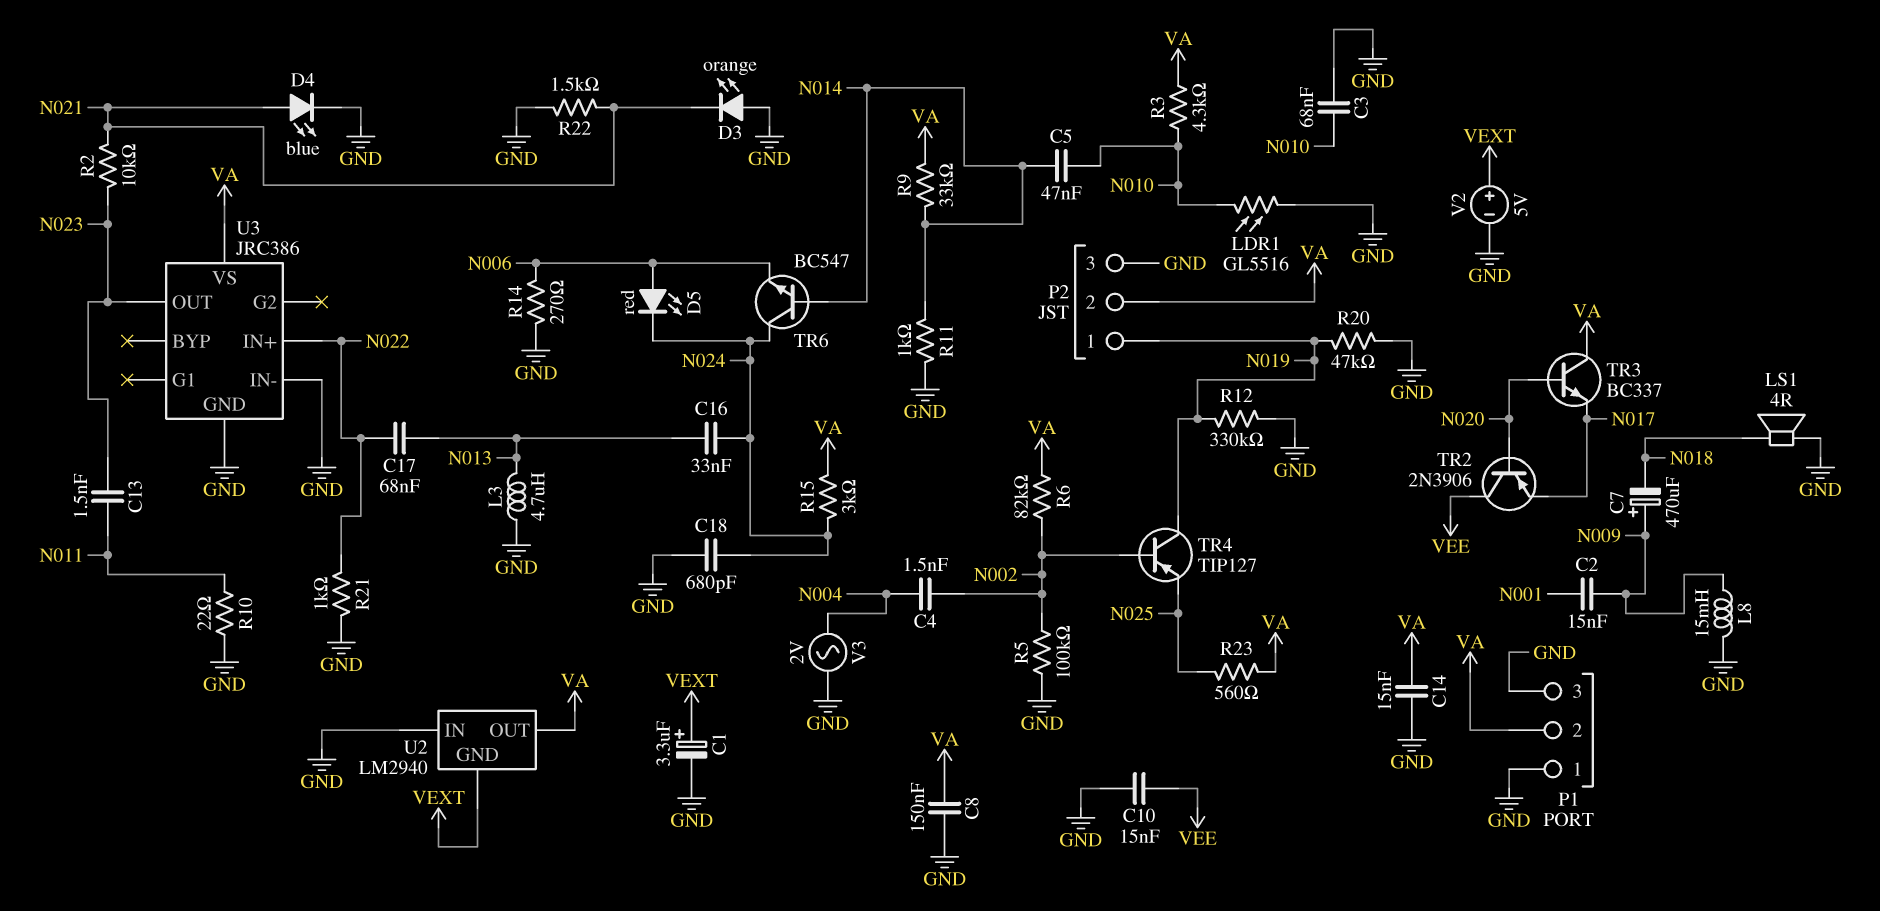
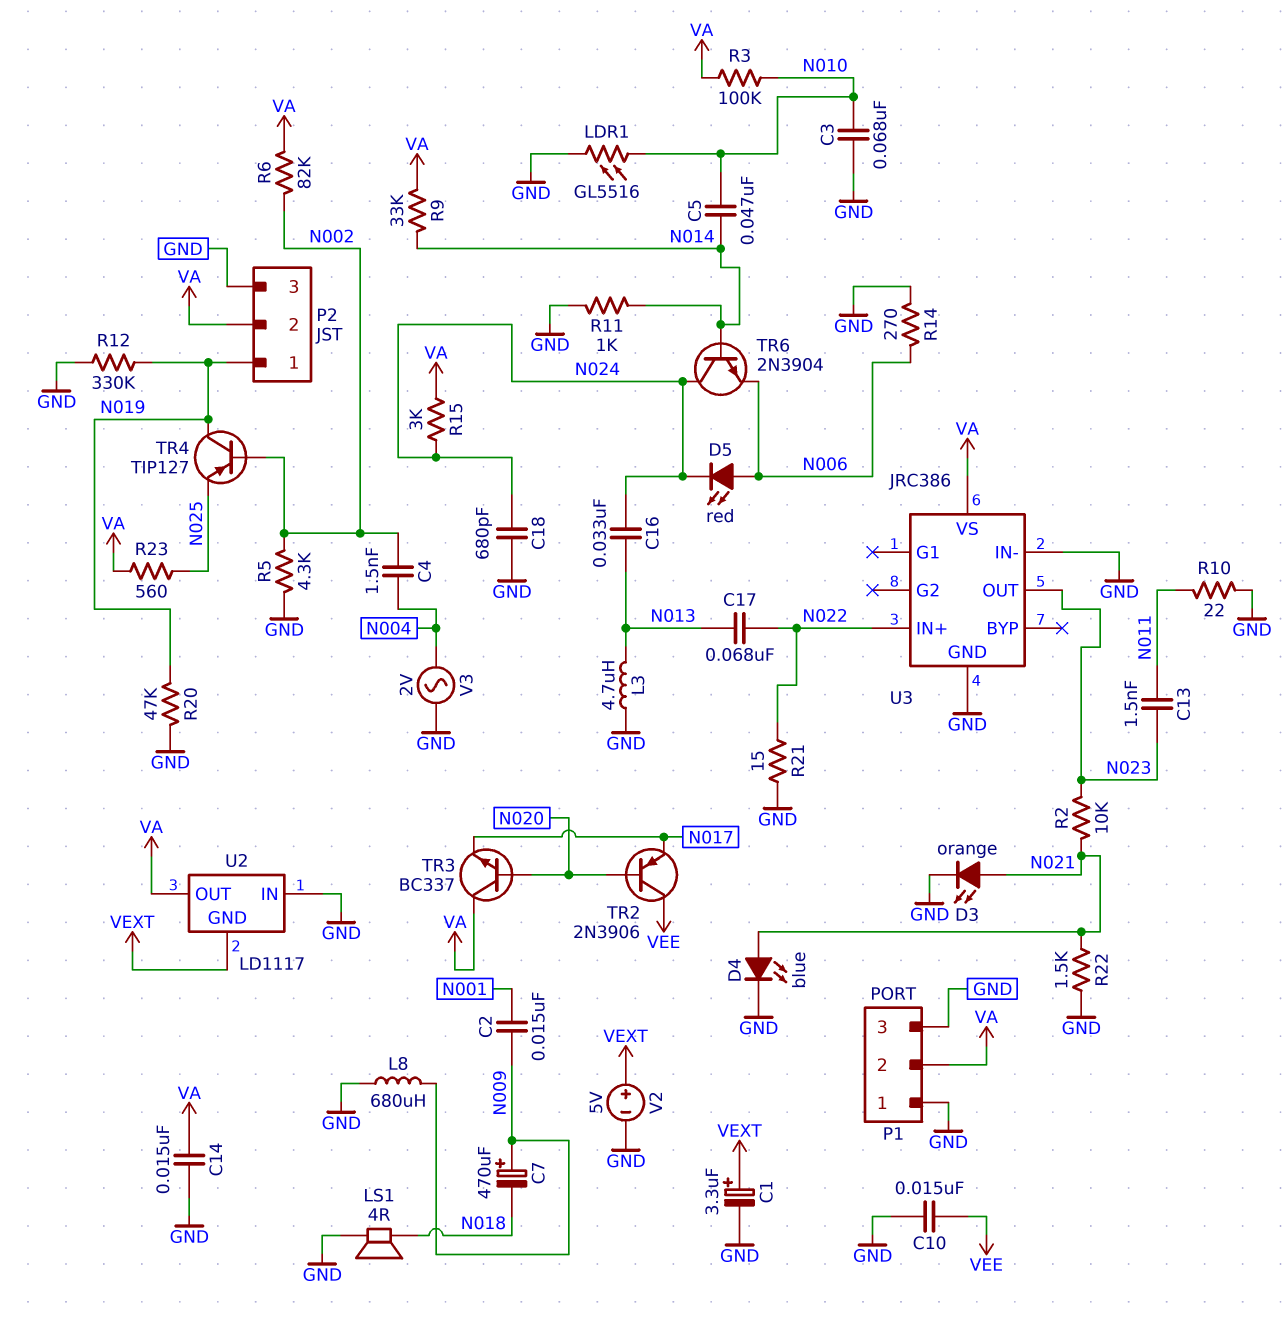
C8: 150nF (GND, VA) -> none
D3: LED orange (A GND, K N021) -> LED orange (A N021, K GND)
L8: 15mH (GND, N009) -> 680uH (GND, N009)
R3: 4.3k (N010, VA) -> 100k (N010, VA)
R5: 100k (GND, N002) -> 4.3k (GND, N002)
R21: 1k (GND, N022) -> 15 (GND, N022)
TR6: NPN BC547 (B N014, C N024, E N006) -> NPN 2N3904 (B N014, C N024, E N006)
U2: LM2940 -> LD1117

